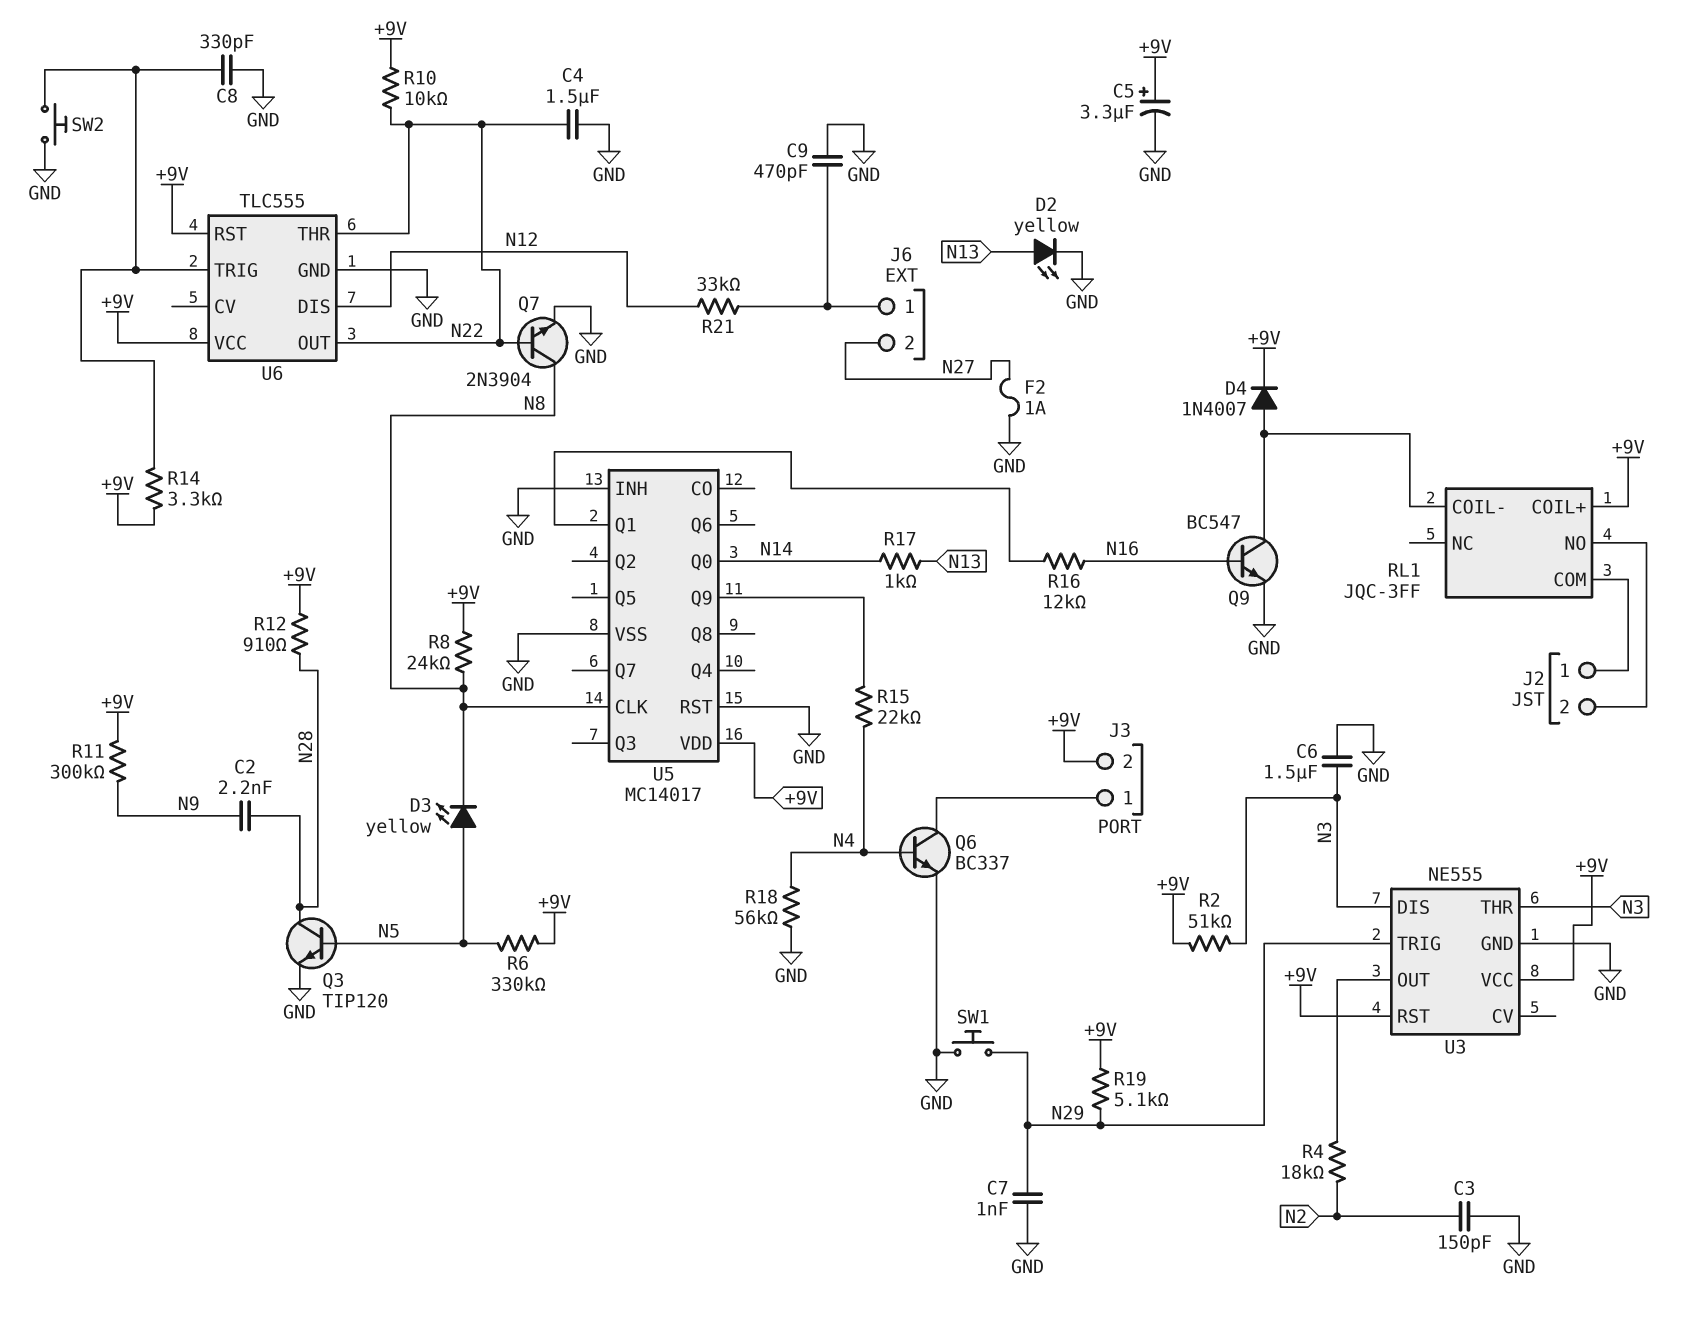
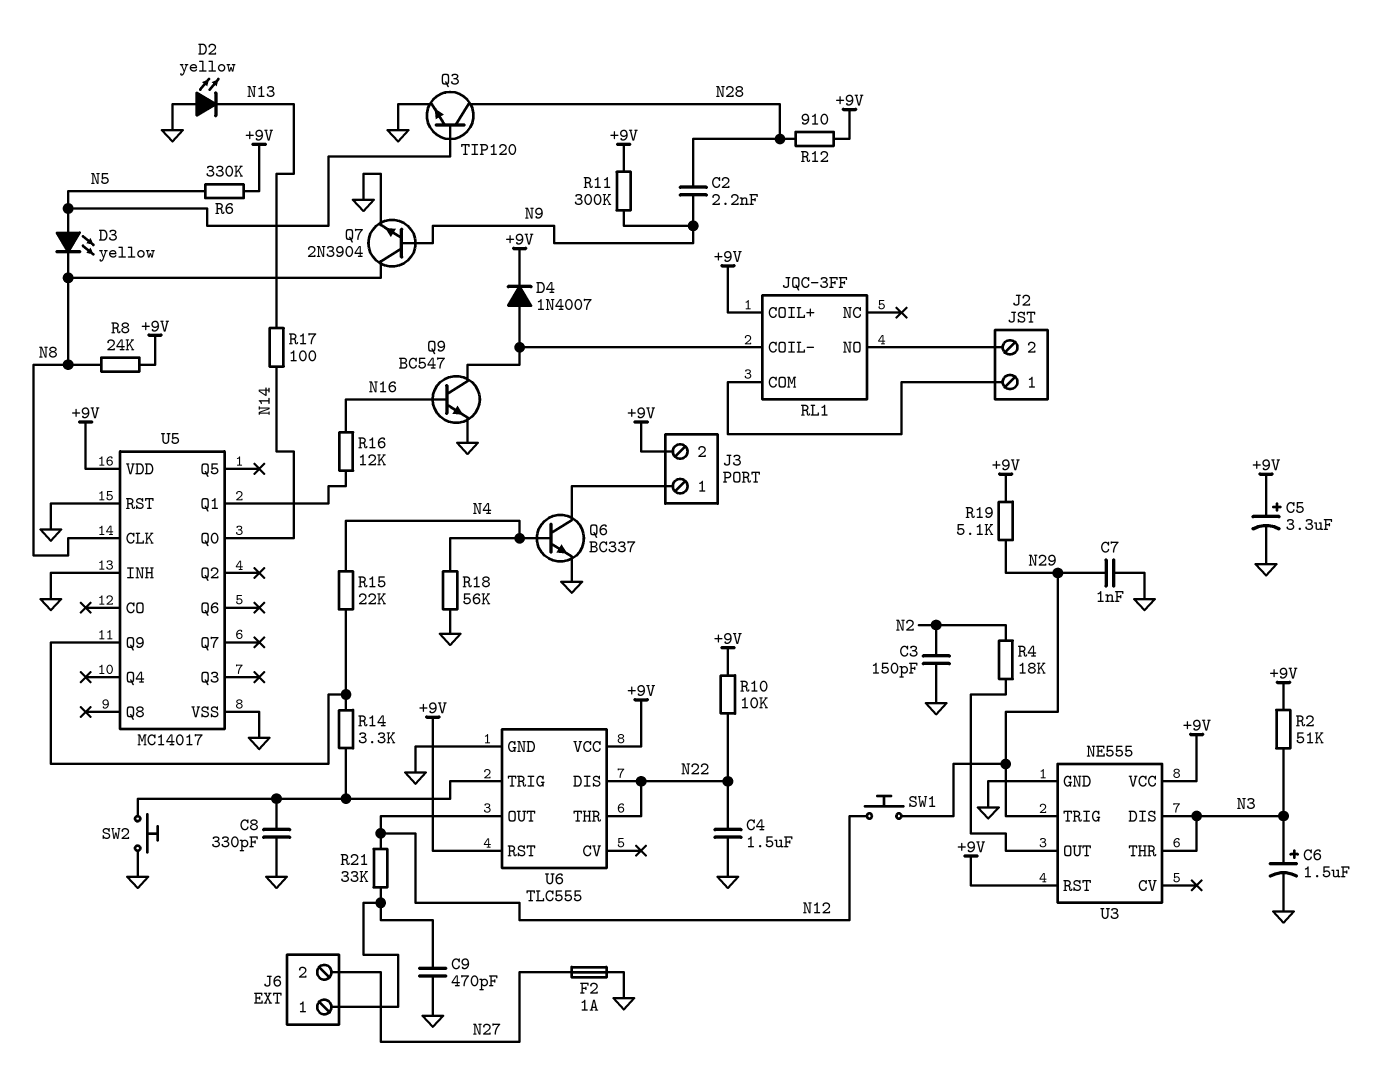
C6: 1.5uF (GND, N3) -> 1.5uF (plus N3, minus GND)
D2: LED yellow (A N13, K GND) -> LED yellow (A GND, K N13)
Q7: NPN 2N3904 (B N22, C N8, E GND) -> NPN 2N3904 (B N9, C N8, E GND)
R14: 3.3k (+9V, U6/TRIG) -> 3.3k (U5/Q9, U6/TRIG)
R17: 1k (N13, N14) -> 100 (N13, N14)
SW1: button (GND, N29) -> button (N12, N29)
U6 pin DIS: N12 -> N22
U6 pin OUT: N22 -> N12

